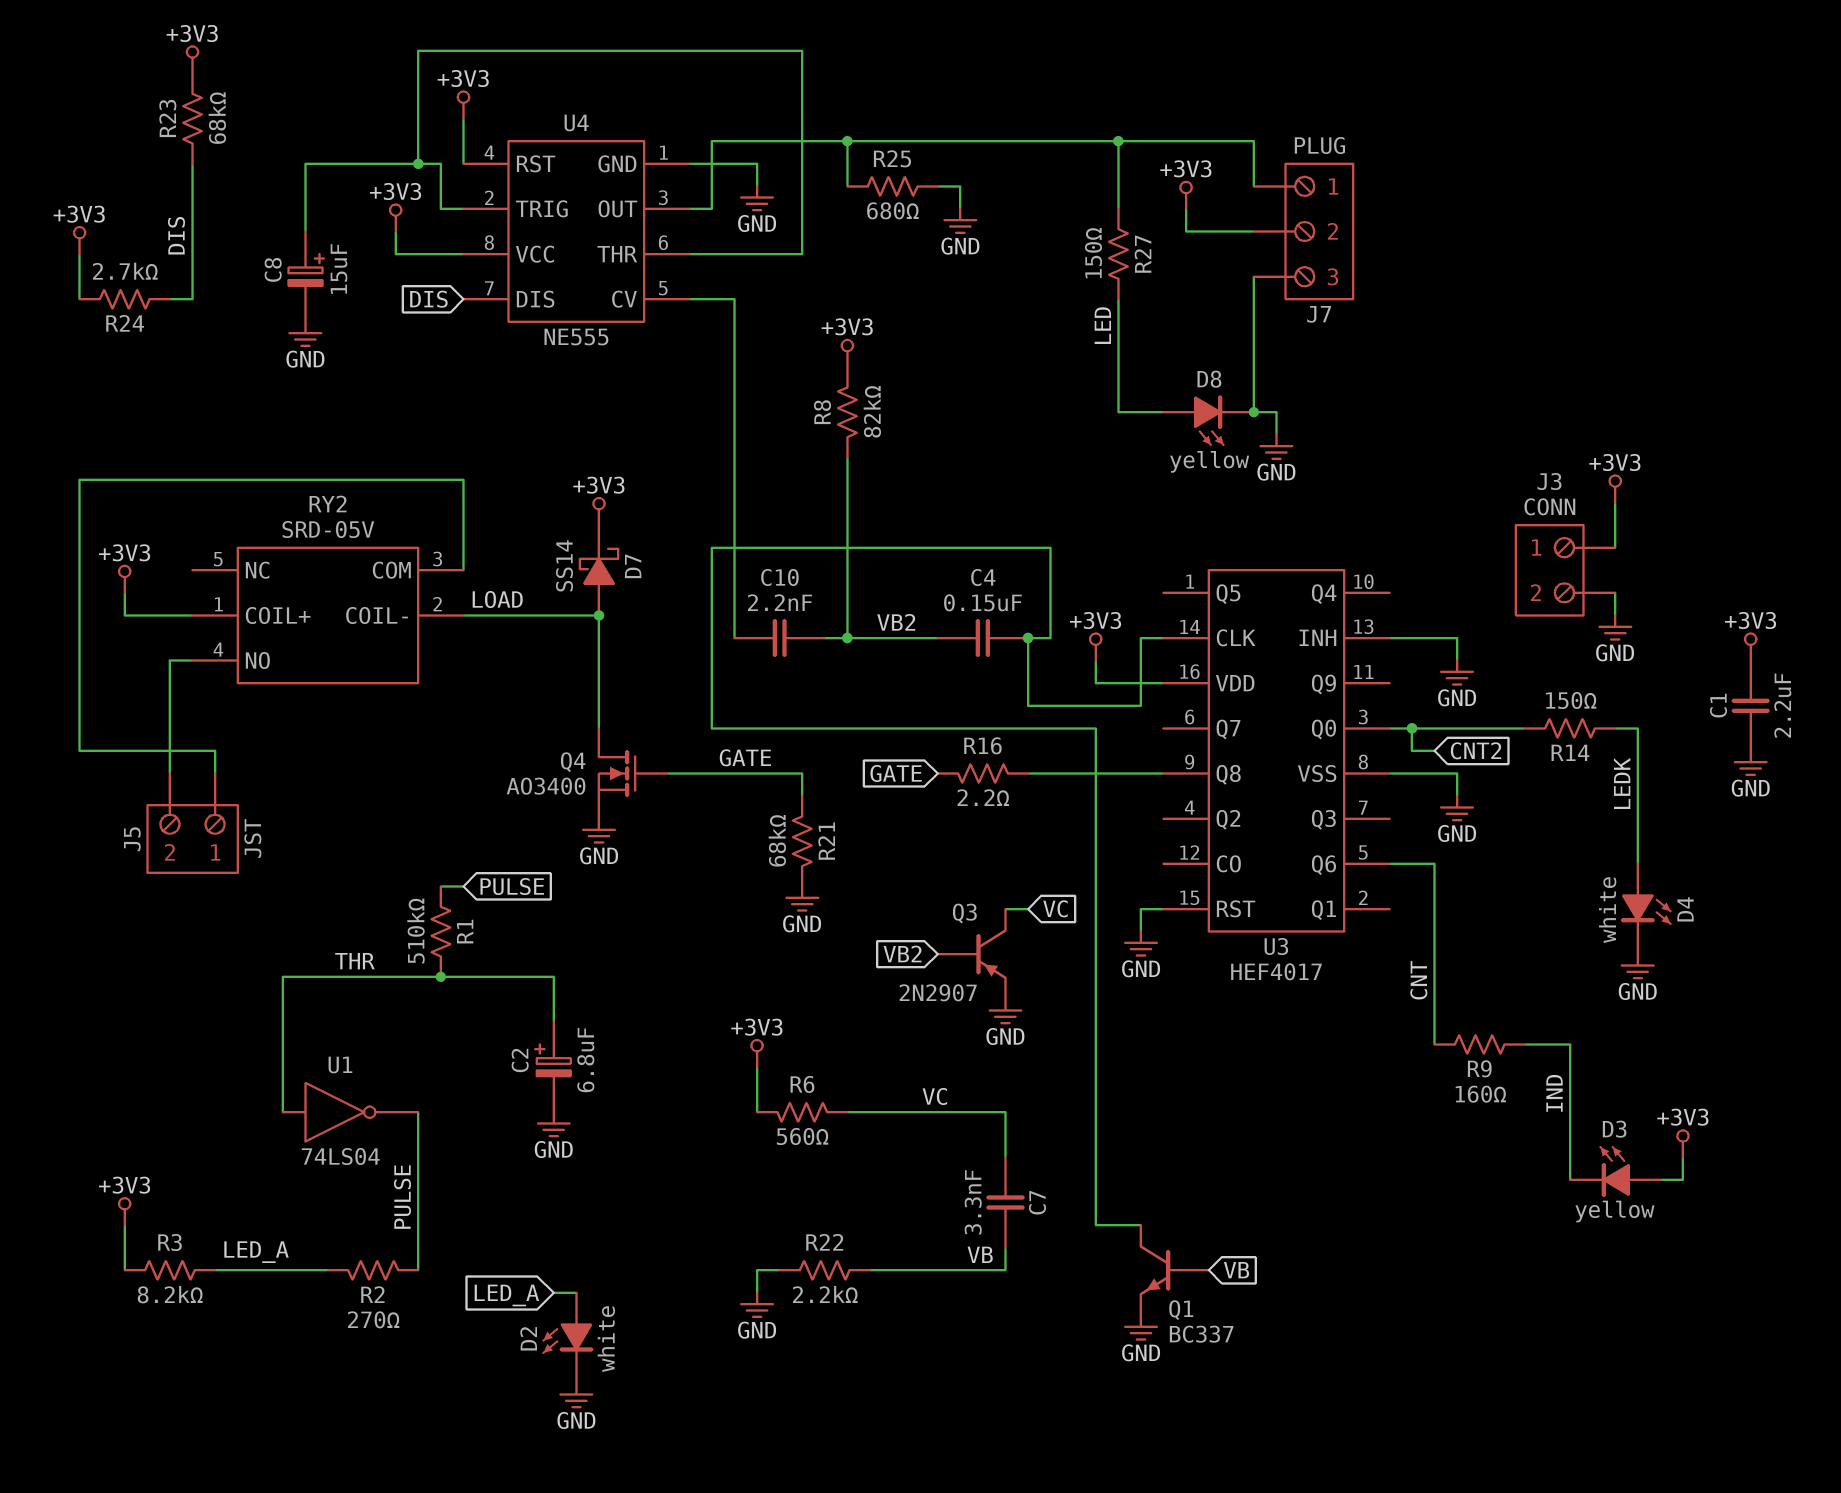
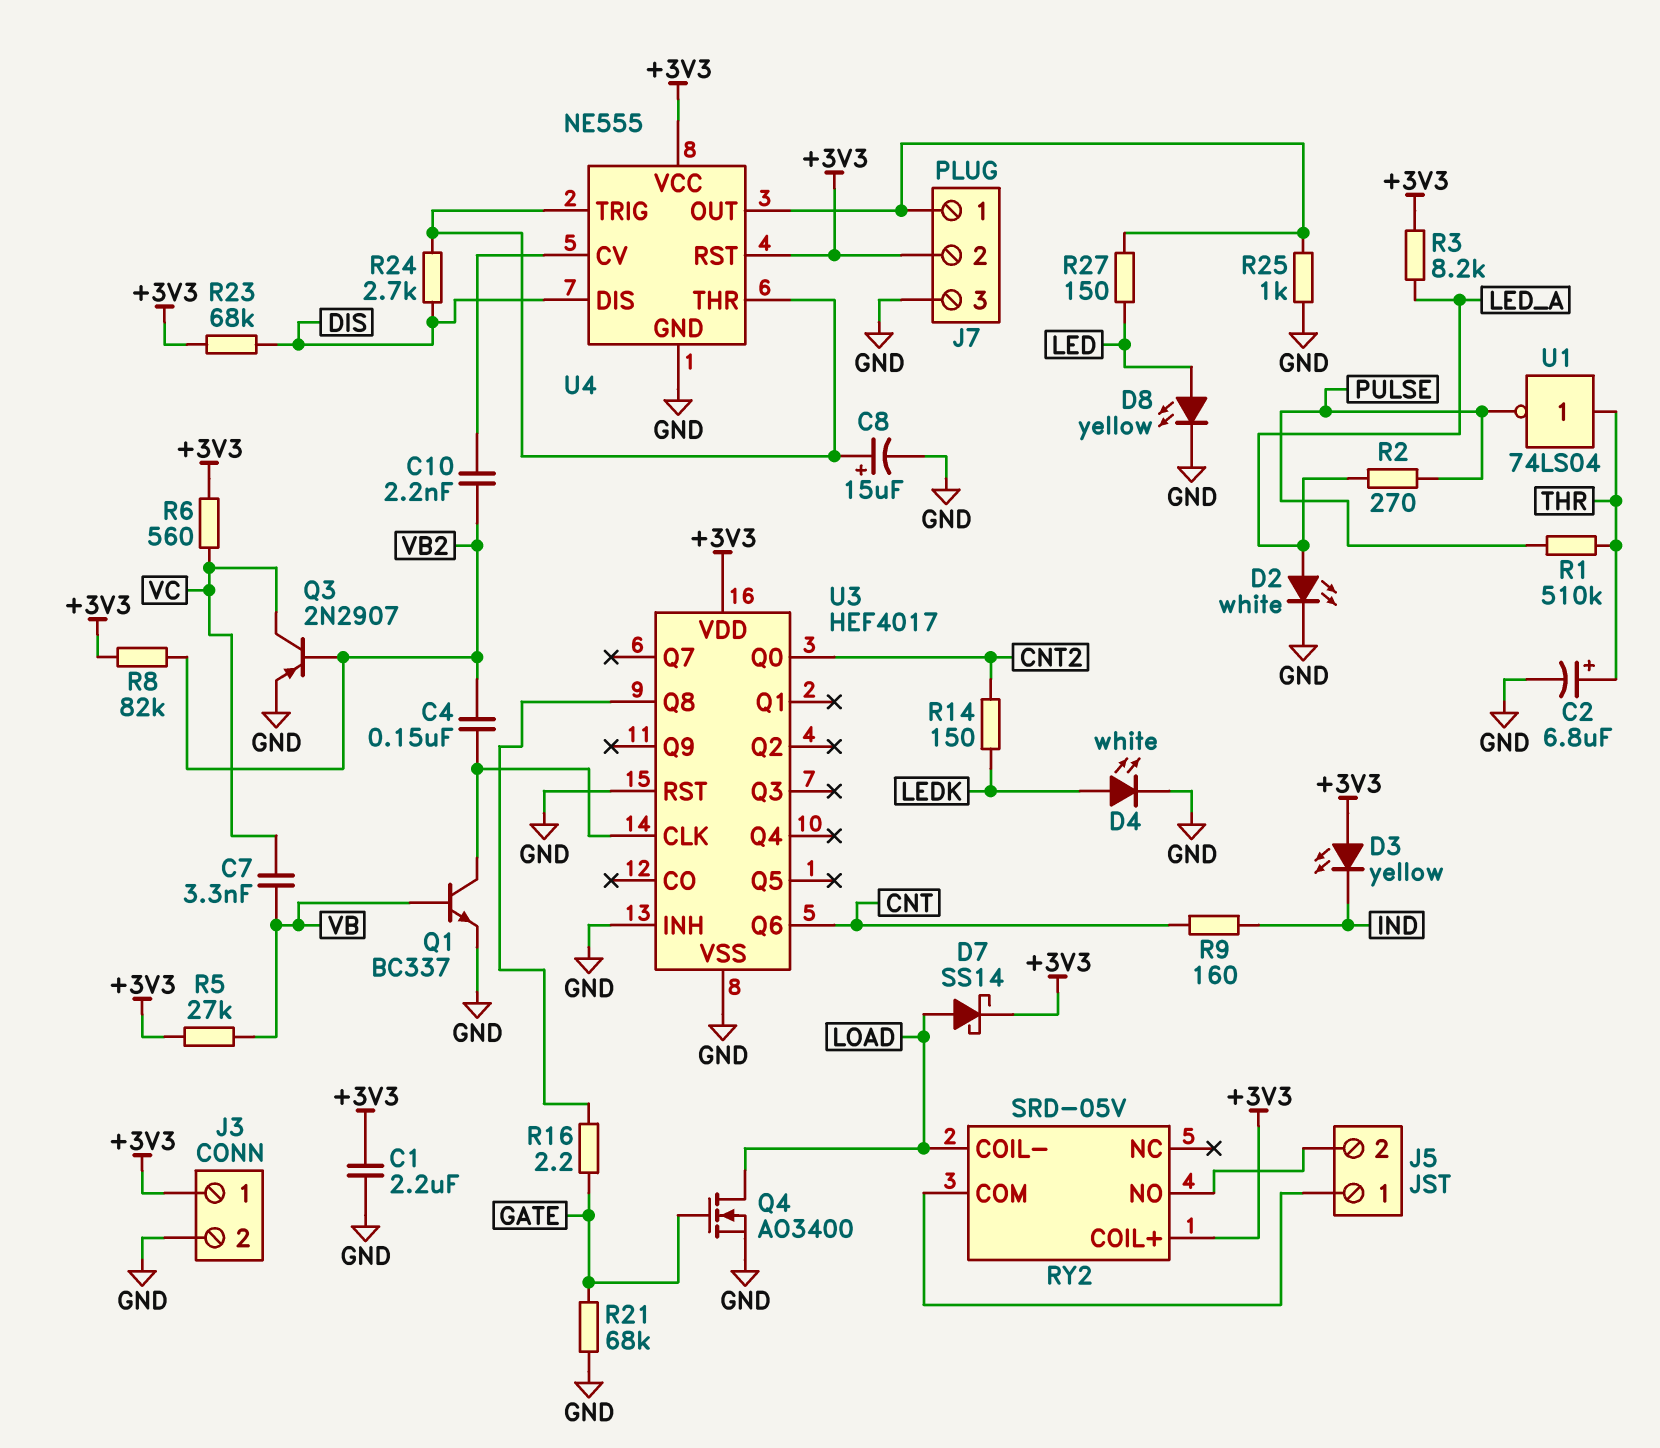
R5: none -> 27k (+3V3, VB)
R22: 2.2k (GND, VB) -> none
R24: 2.7k (+3V3, DIS) -> 2.7k (DIS, U4/THR)
R25: 680 (GND, J7/1) -> 1k (GND, J7/1)

